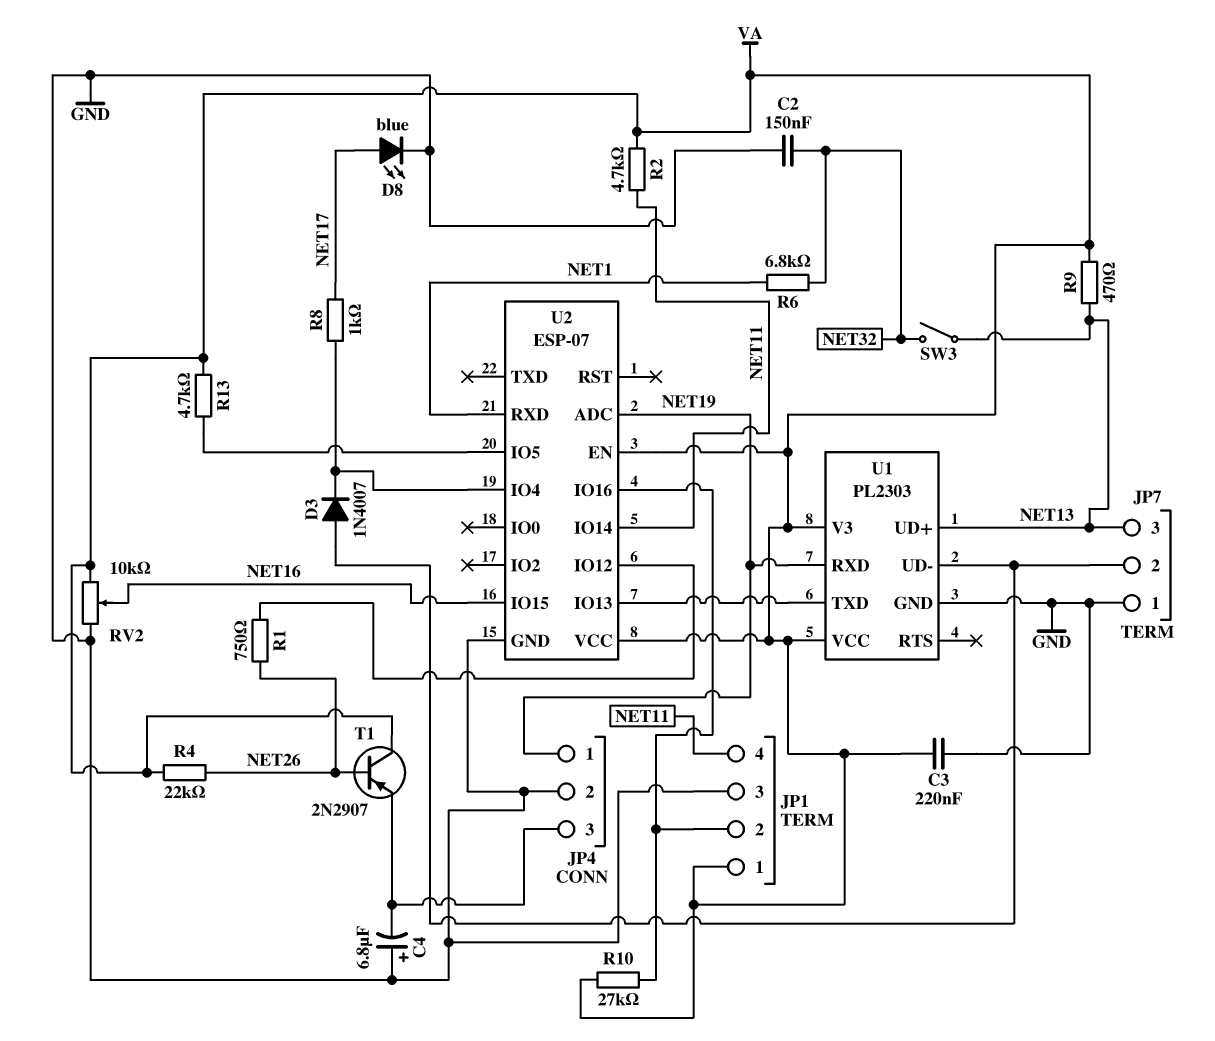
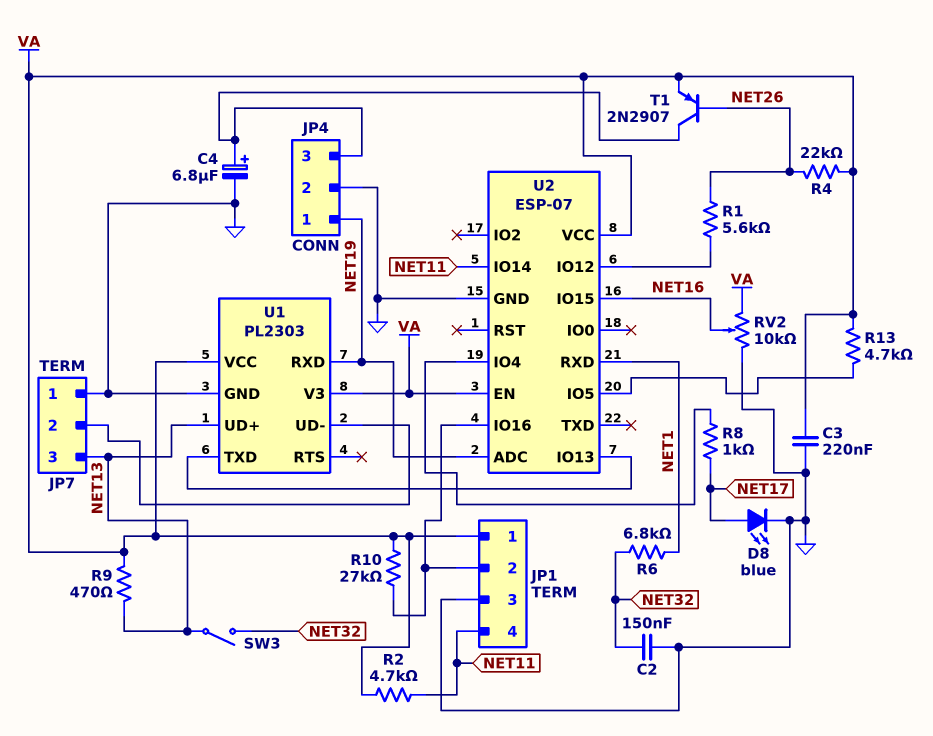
C4: 6.8uF (plus GND, minus JP4/3) -> 6.8uF (plus JP4/3, minus GND)
D3: diode 1N4007 (A JP7/2, K U2/IO4) -> none
R1: 750 (NET26, U2/IO12) -> 5.6k (NET26, U2/IO12)
T1: PNP 2N2907 (B NET26, C VA, E JP4/3) -> PNP 2N2907 (B NET26, C JP4/3, E VA)

